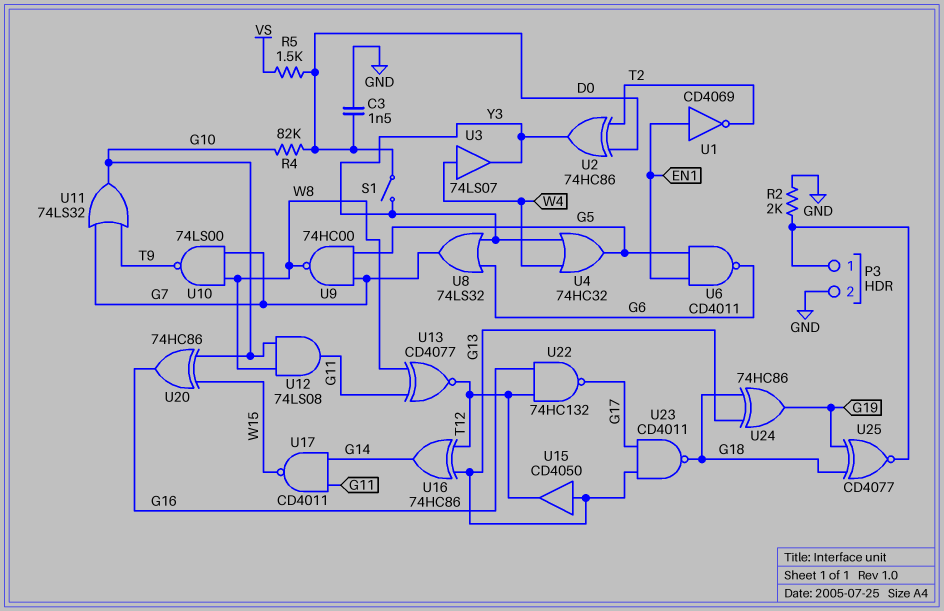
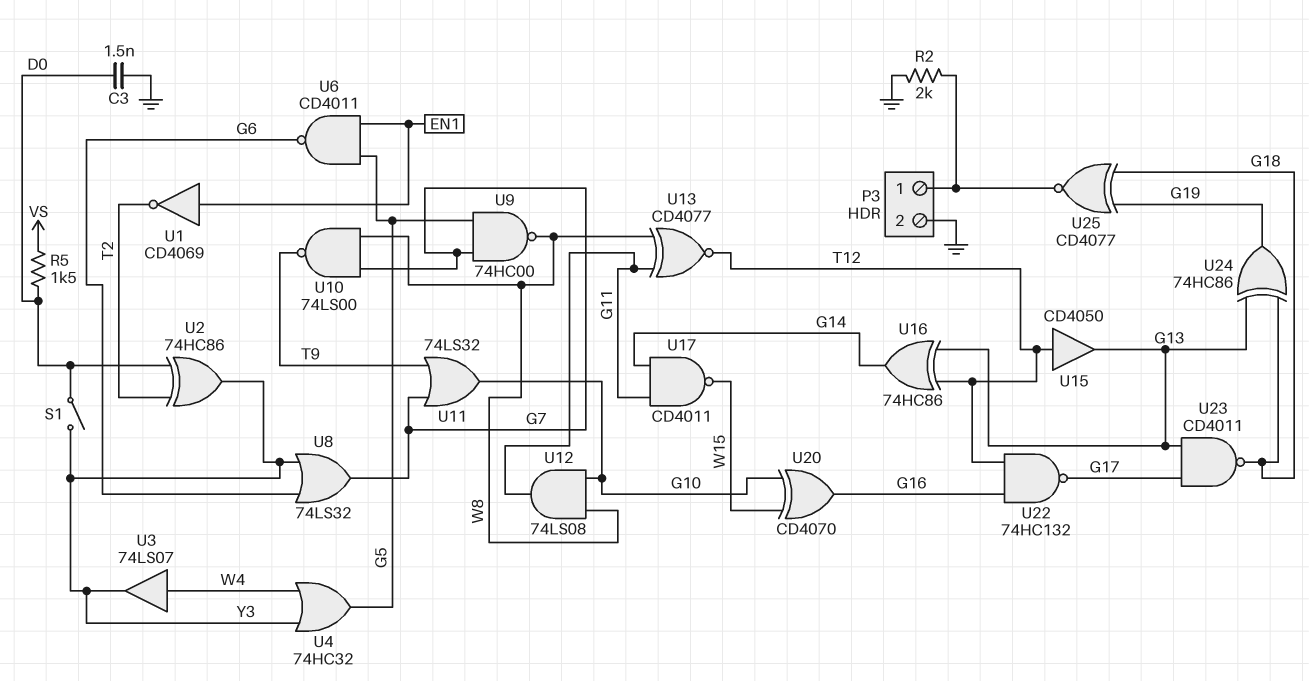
R4: 82k (D0, G10) -> none
U15: buffer CD4050 (in G13, out T12) -> buffer CD4050 (in T12, out G13)
U20: XOR 74HC86 (in G10, in W15, out G16) -> XOR CD4070 (in G10, in W15, out G16)

